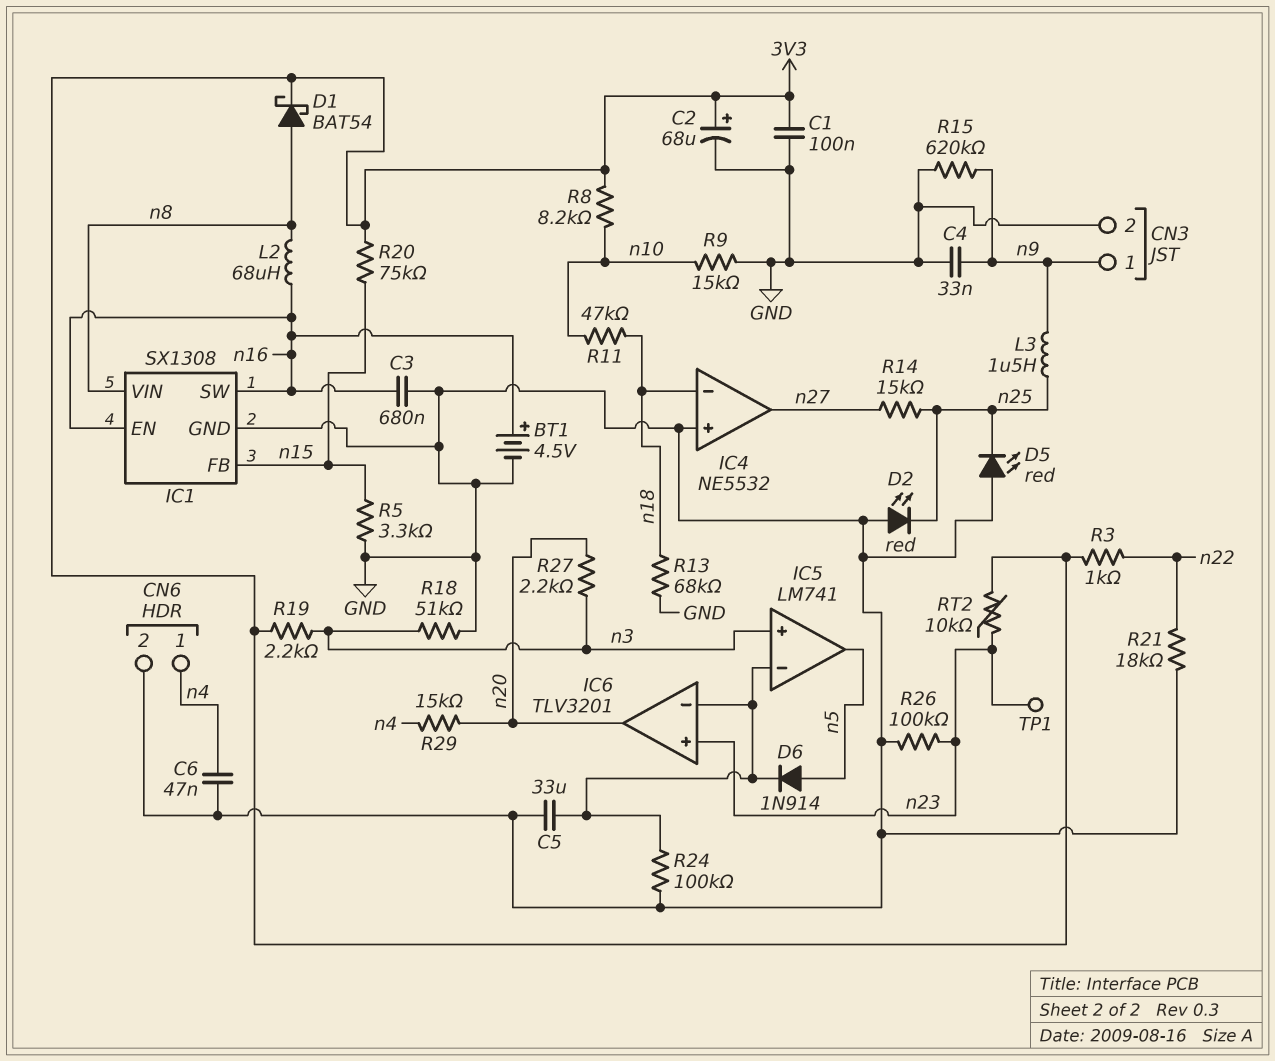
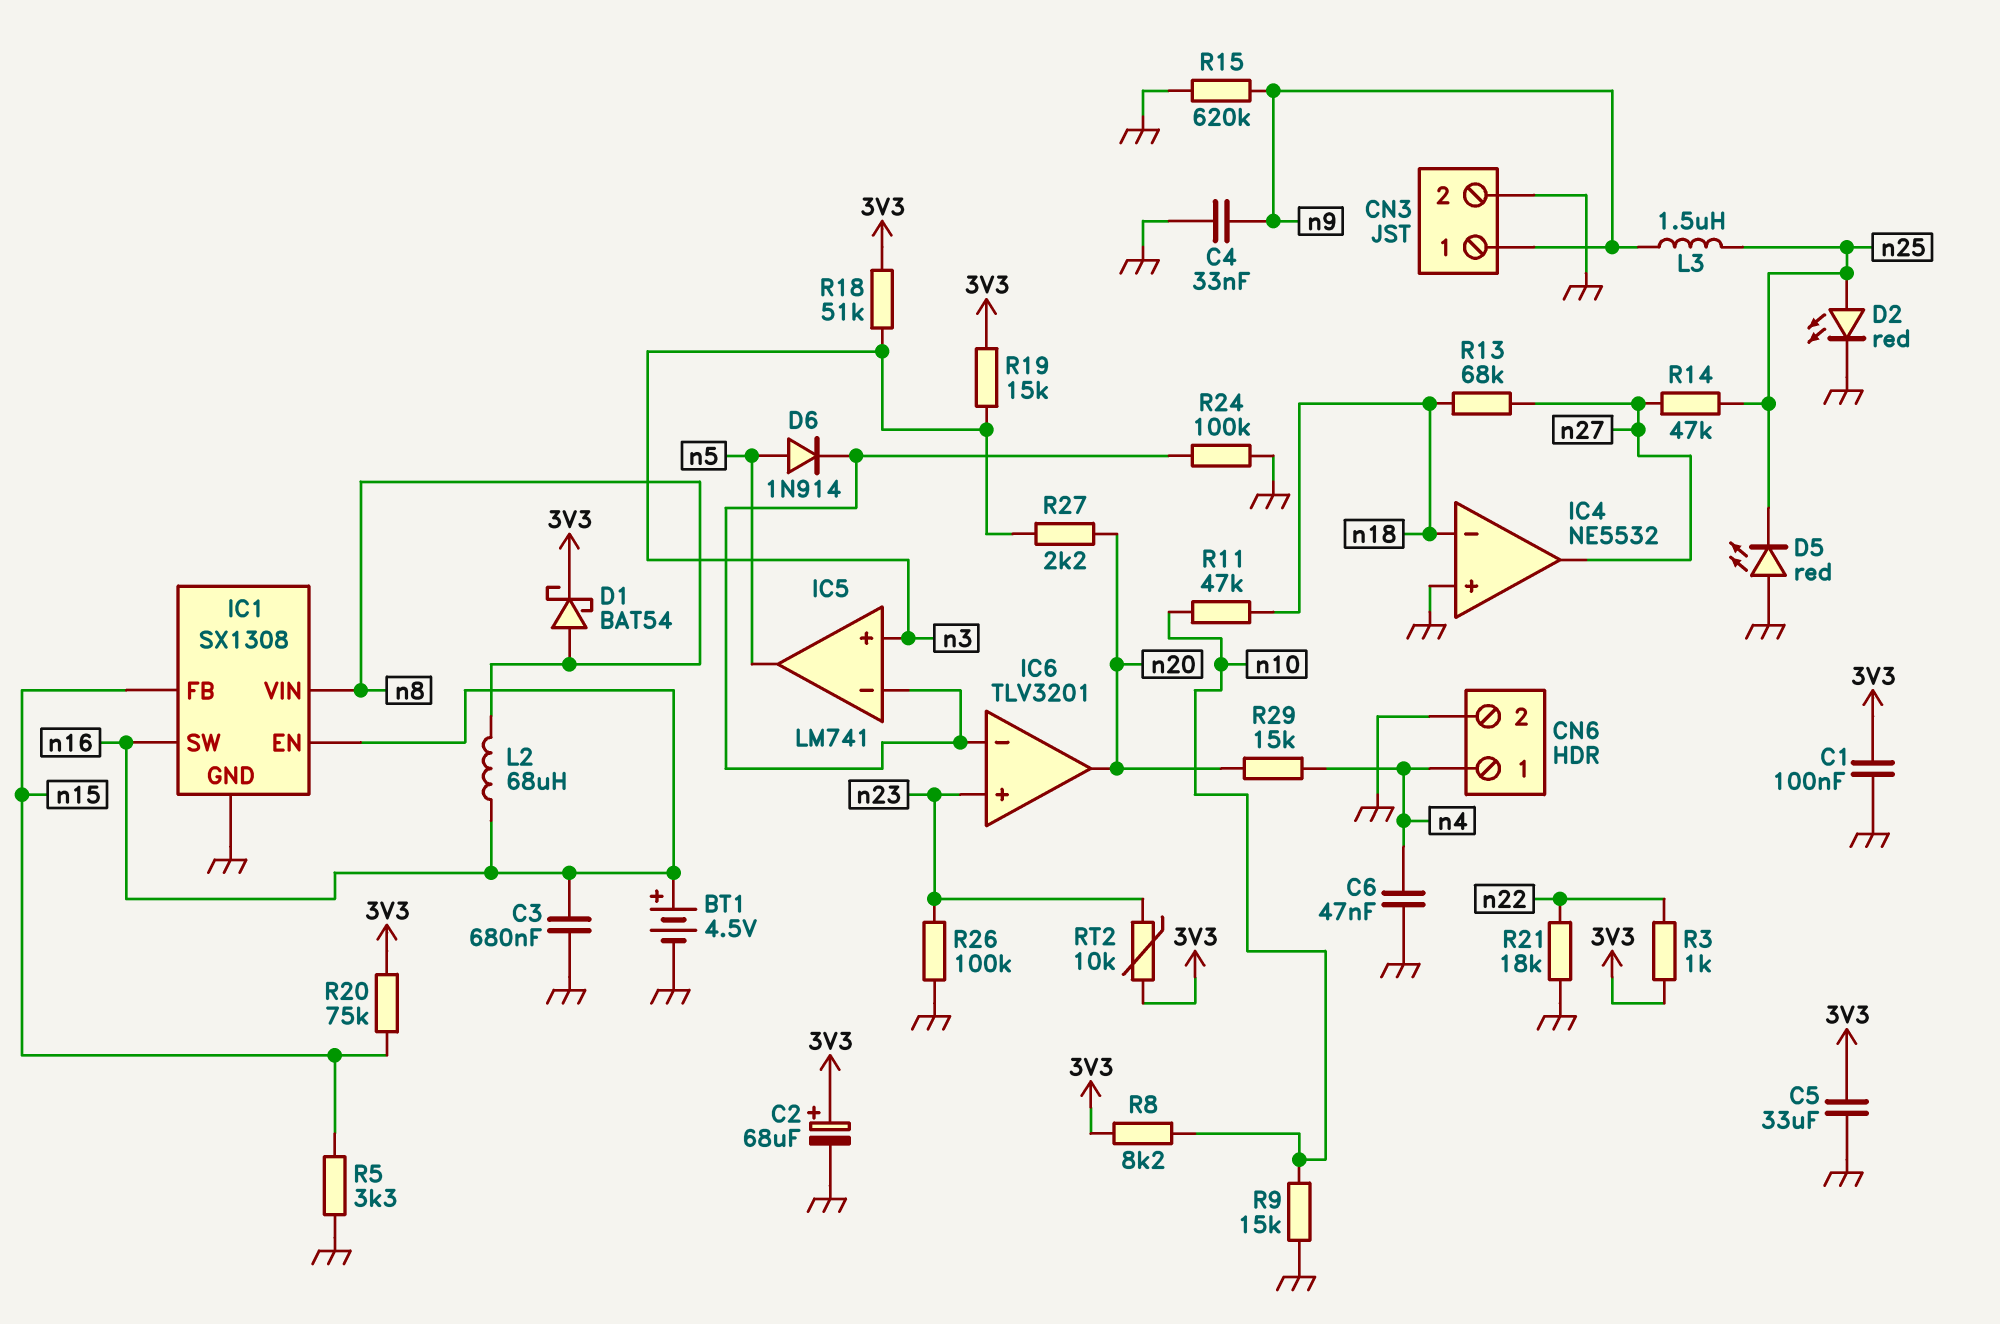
C5: 33uF (GND, IC5/in-) -> 33uF (3V3, GND)
D2: LED red (A GND, K n25) -> LED red (A n25, K GND)
R13: 68k (GND, n18) -> 68k (n18, n27)
R14: 15k (n25, n27) -> 47k (n25, n27)
R18: 51k (GND, n3) -> 51k (3V3, n3)
R19: 2.2k (3V3, n3) -> 15k (3V3, n3)
TP1: test point (n23) -> none

